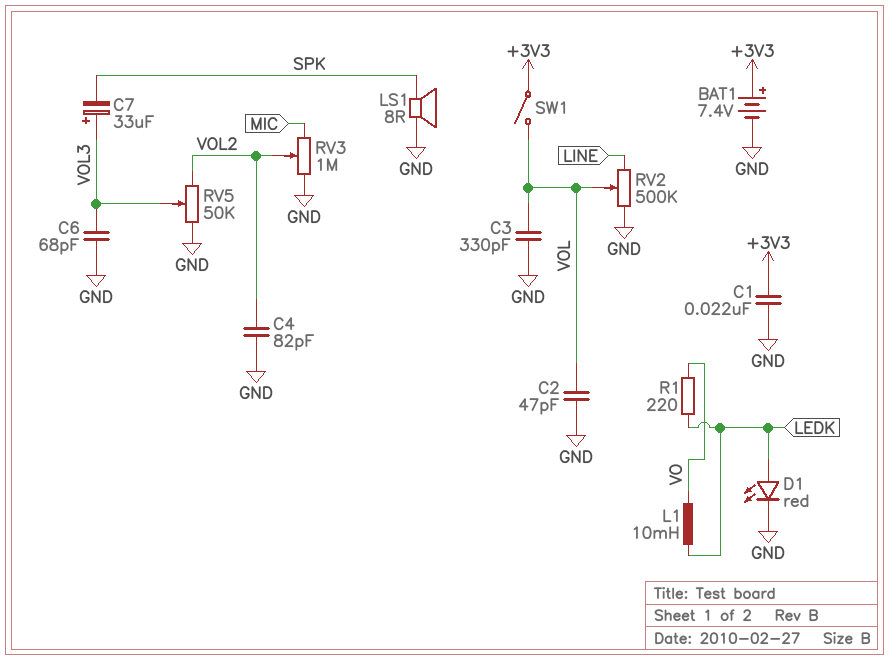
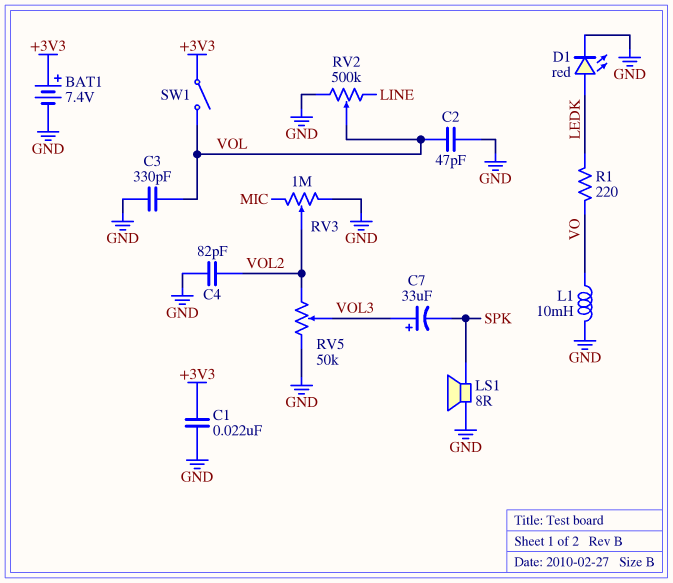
C6: 68pF (GND, VOL3) -> none
L1: 10mH (LEDK, VO) -> 10mH (GND, VO)

